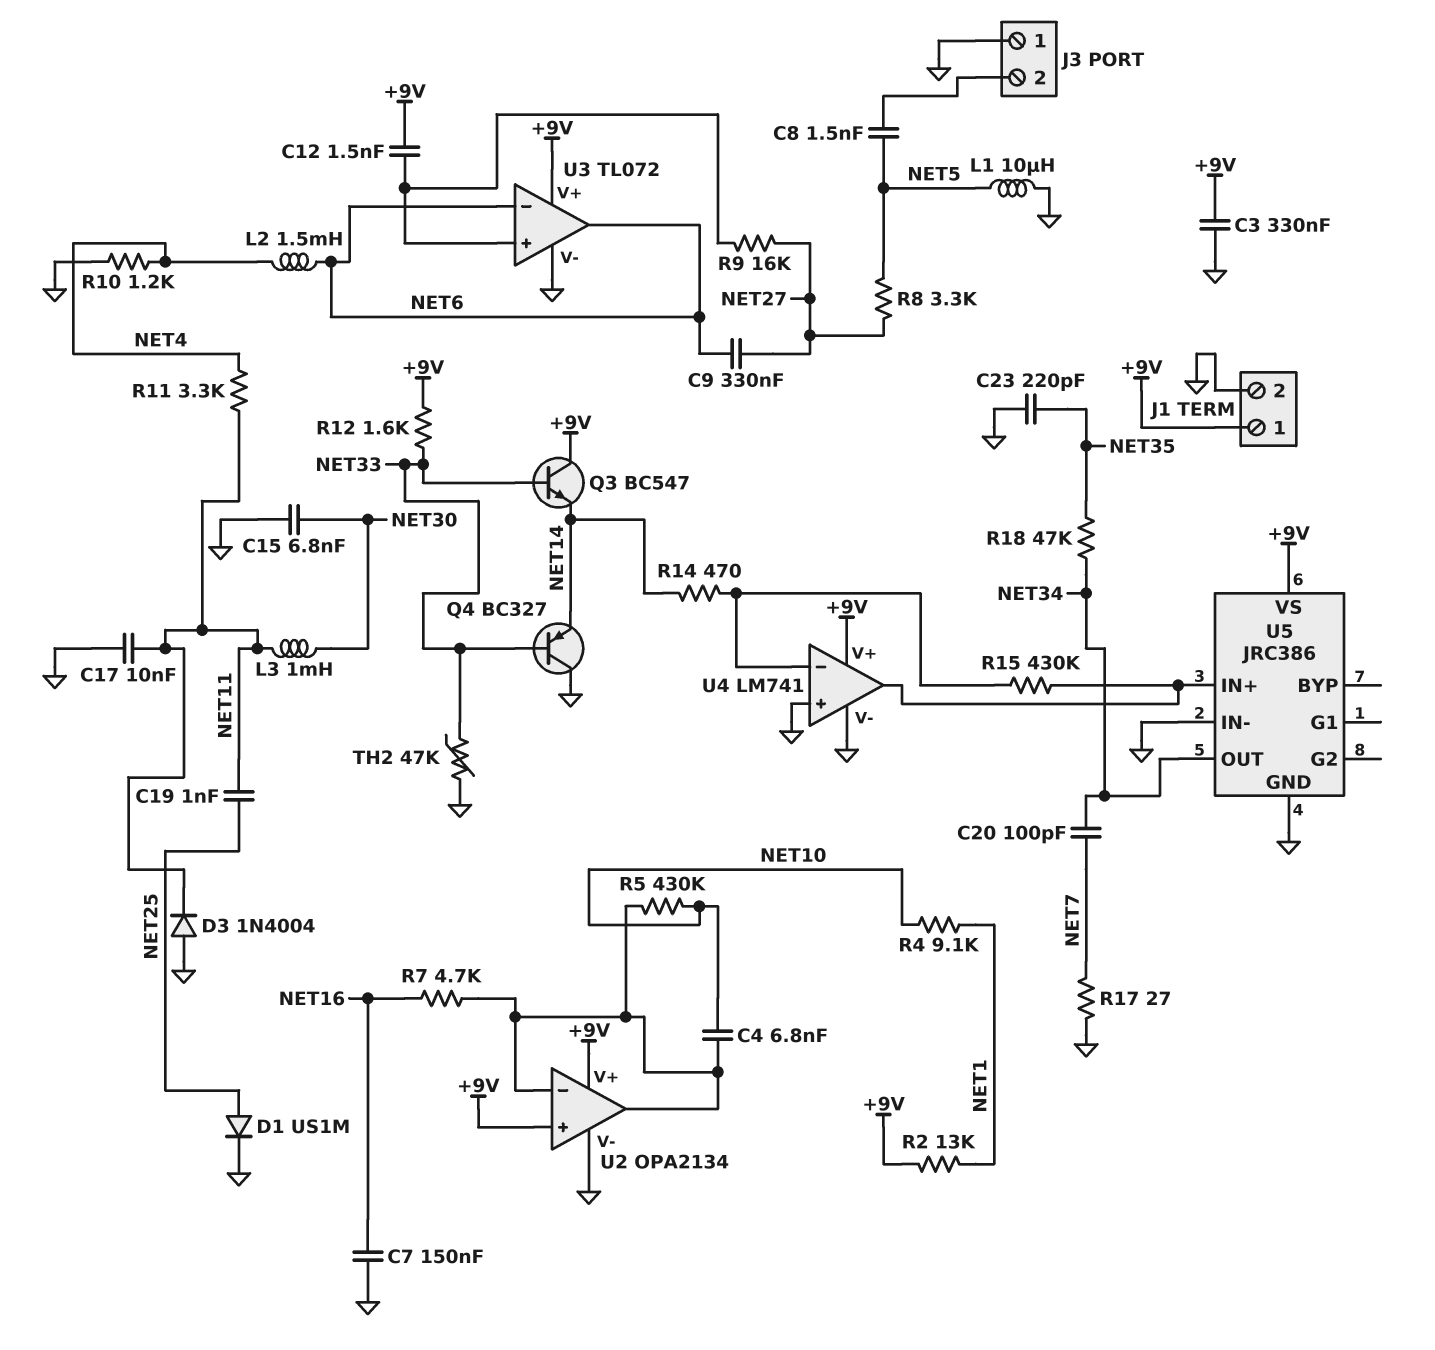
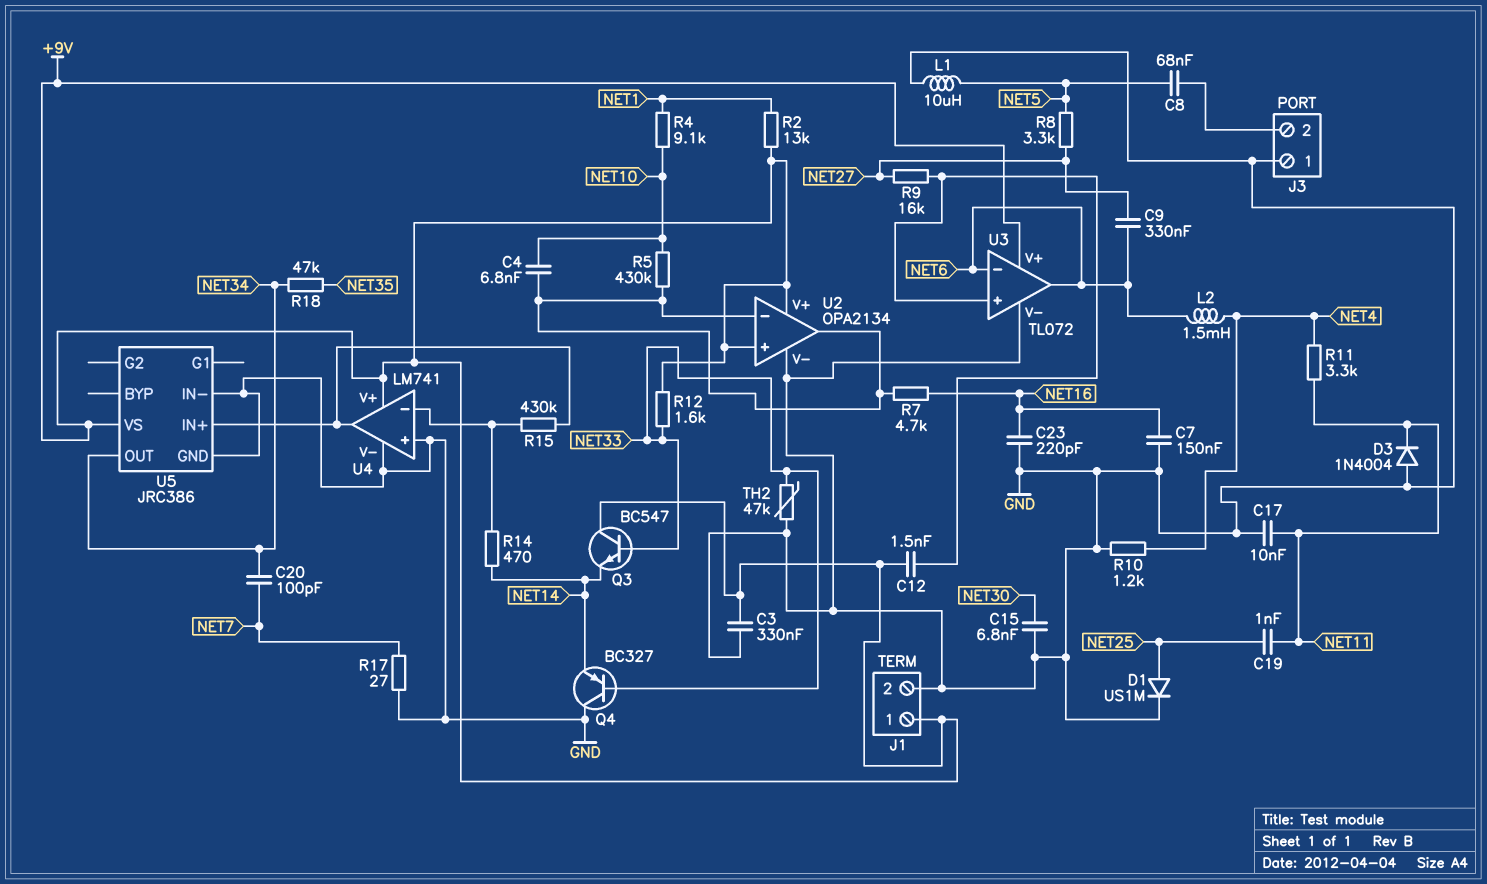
C8: 1.5nF (J3/2, NET5) -> 68nF (J3/2, NET5)
C23: 220pF (GND, NET35) -> 220pF (GND, NET16)
L3: 1mH (NET11, NET30) -> none

